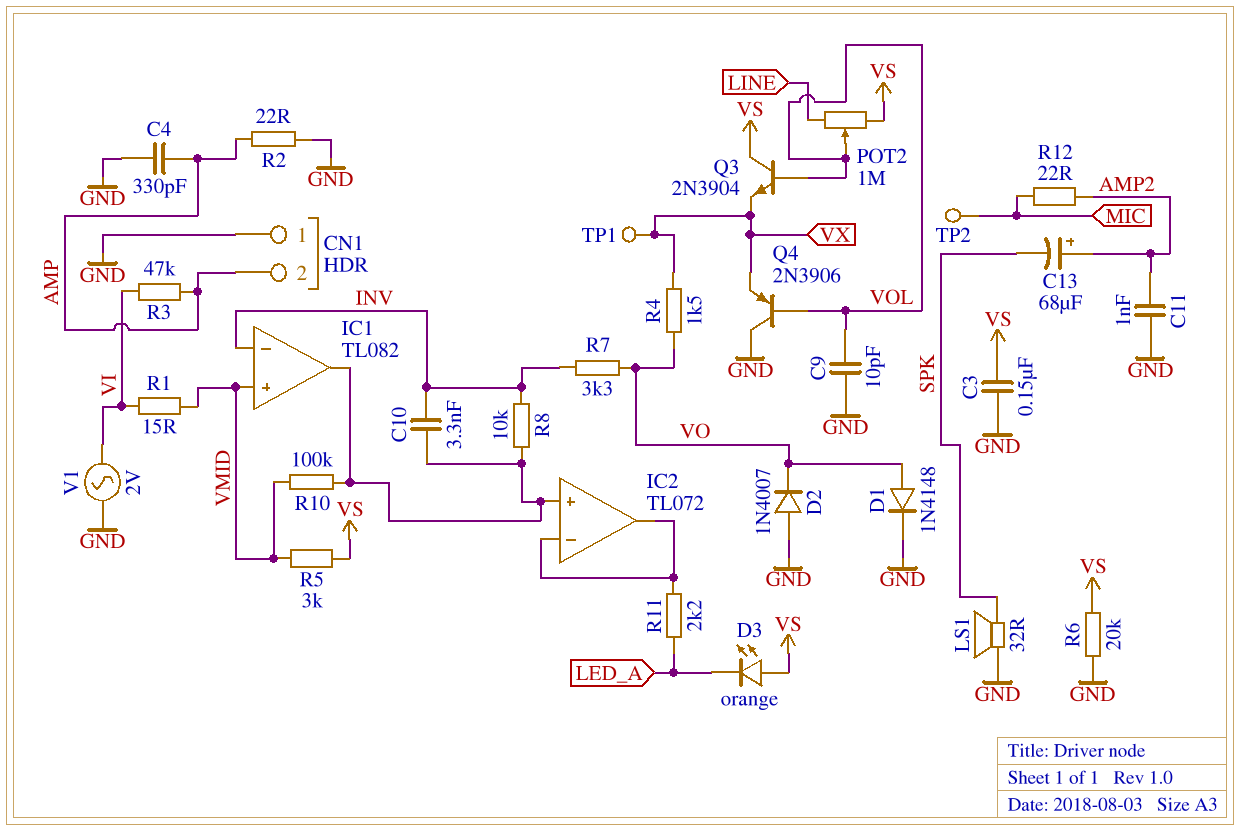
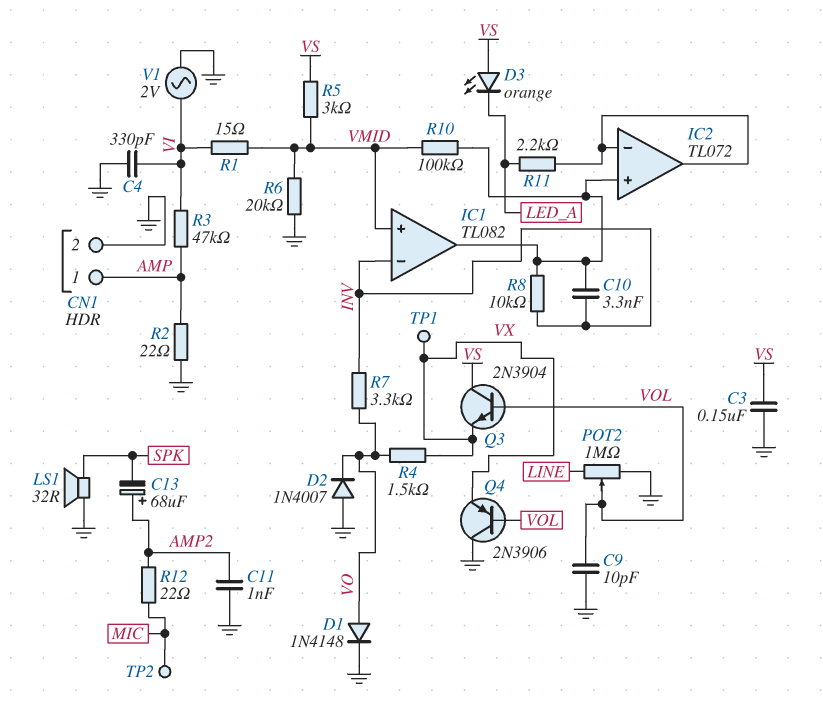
C4: 330pF (AMP, GND) -> 330pF (GND, VI)
CN1 pin 1: GND -> AMP
CN1 pin 2: AMP -> GND
POT2: 1M (LINE, VS, wiper VOL) -> 1M (GND, LINE, wiper VOL)
R6: 20k (GND, VS) -> 20k (GND, VMID)

